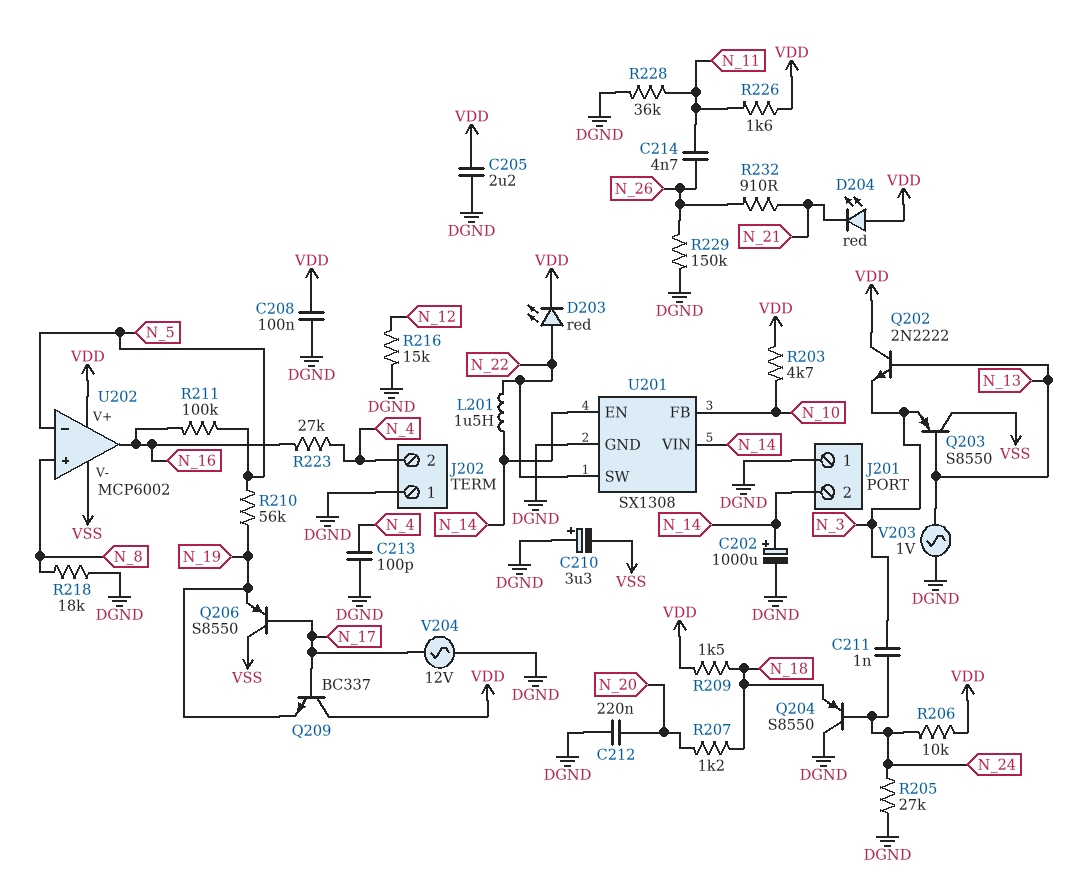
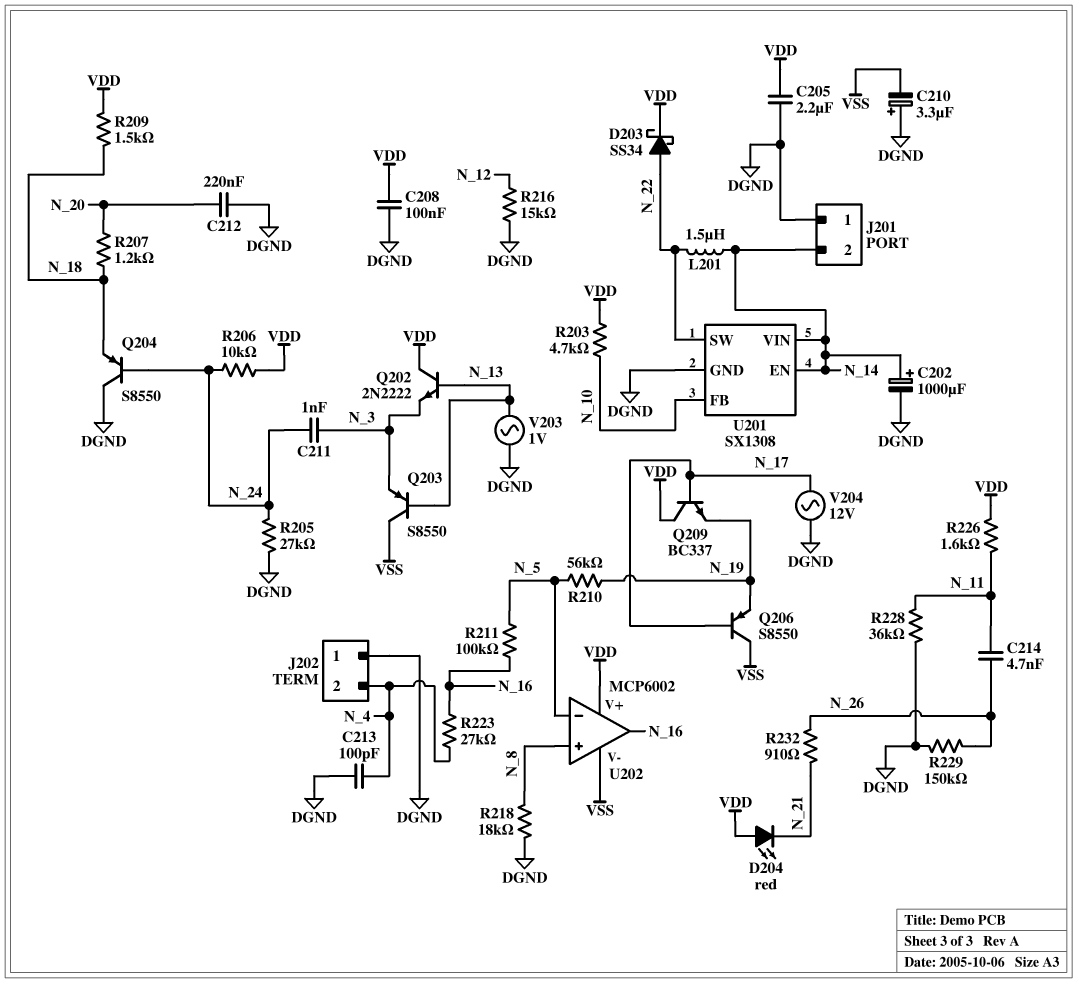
D203: LED red (A N_22, K VDD) -> schottky SS34 (A N_22, K VDD)

